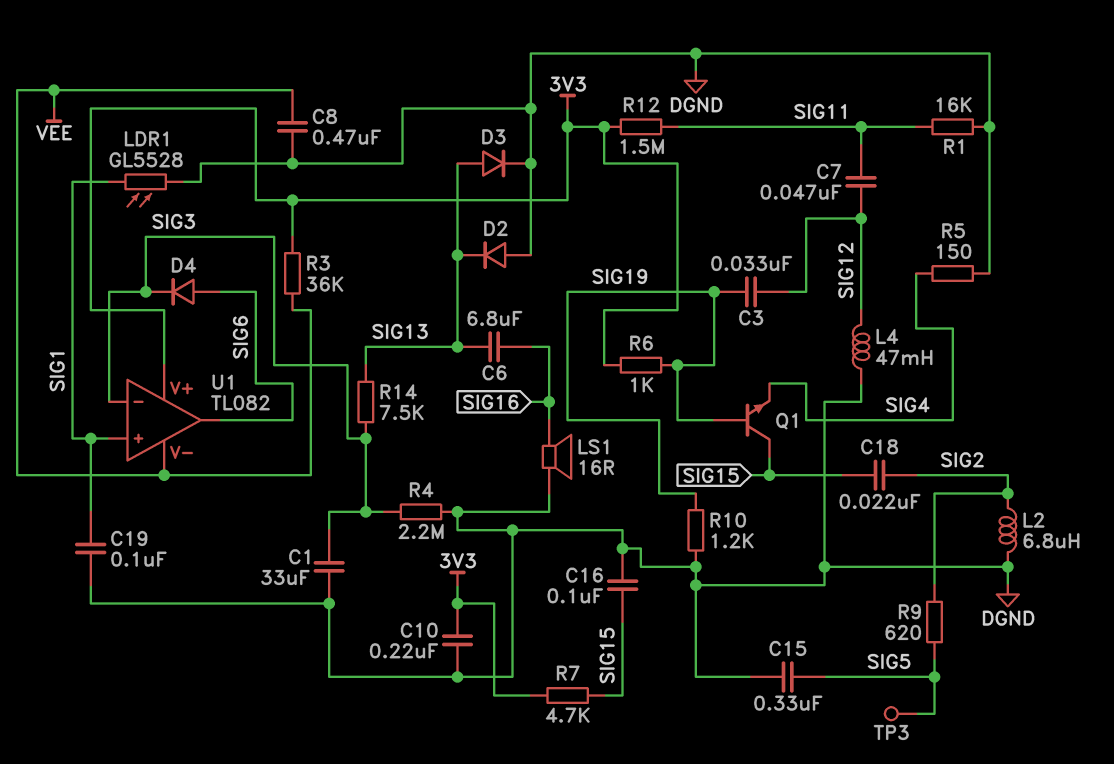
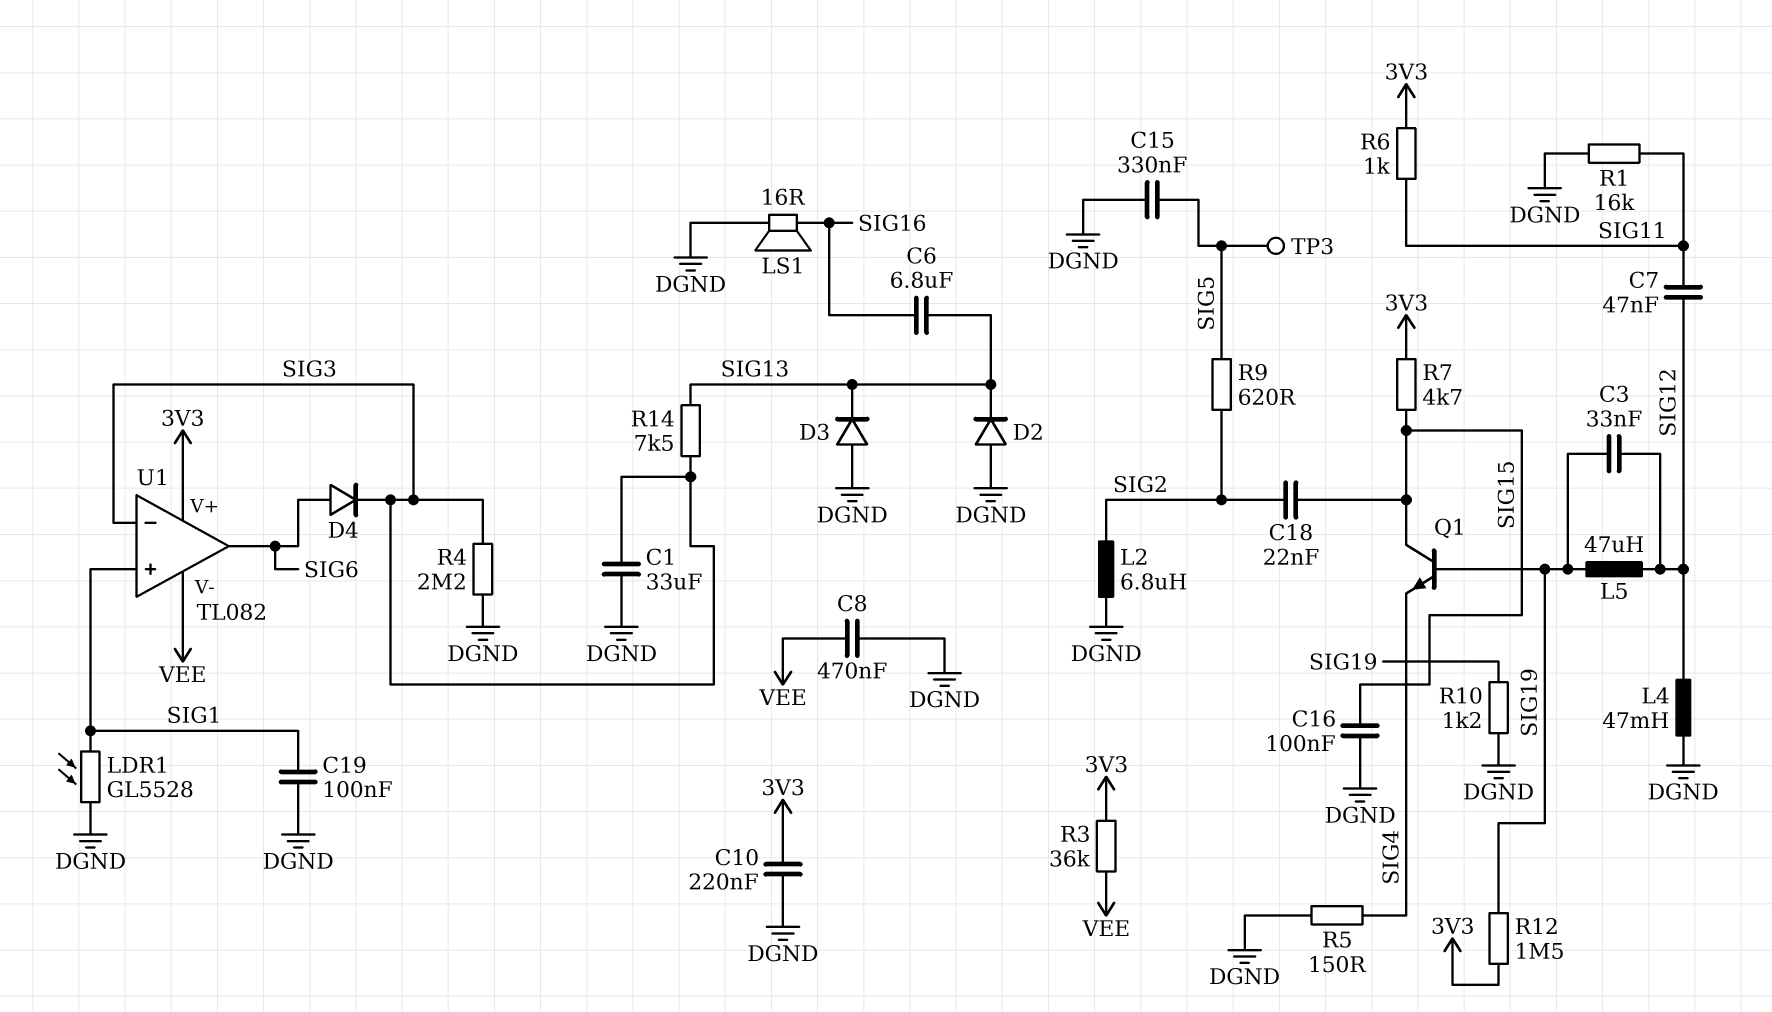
D3: diode (A SIG13, K DGND) -> diode (A DGND, K SIG13)
L5: none -> 47uH (SIG12, SIG19)
R6: 1k (3V3, SIG19) -> 1k (3V3, SIG11)
R12: 1.5M (3V3, SIG11) -> 1.5M (3V3, SIG19)

